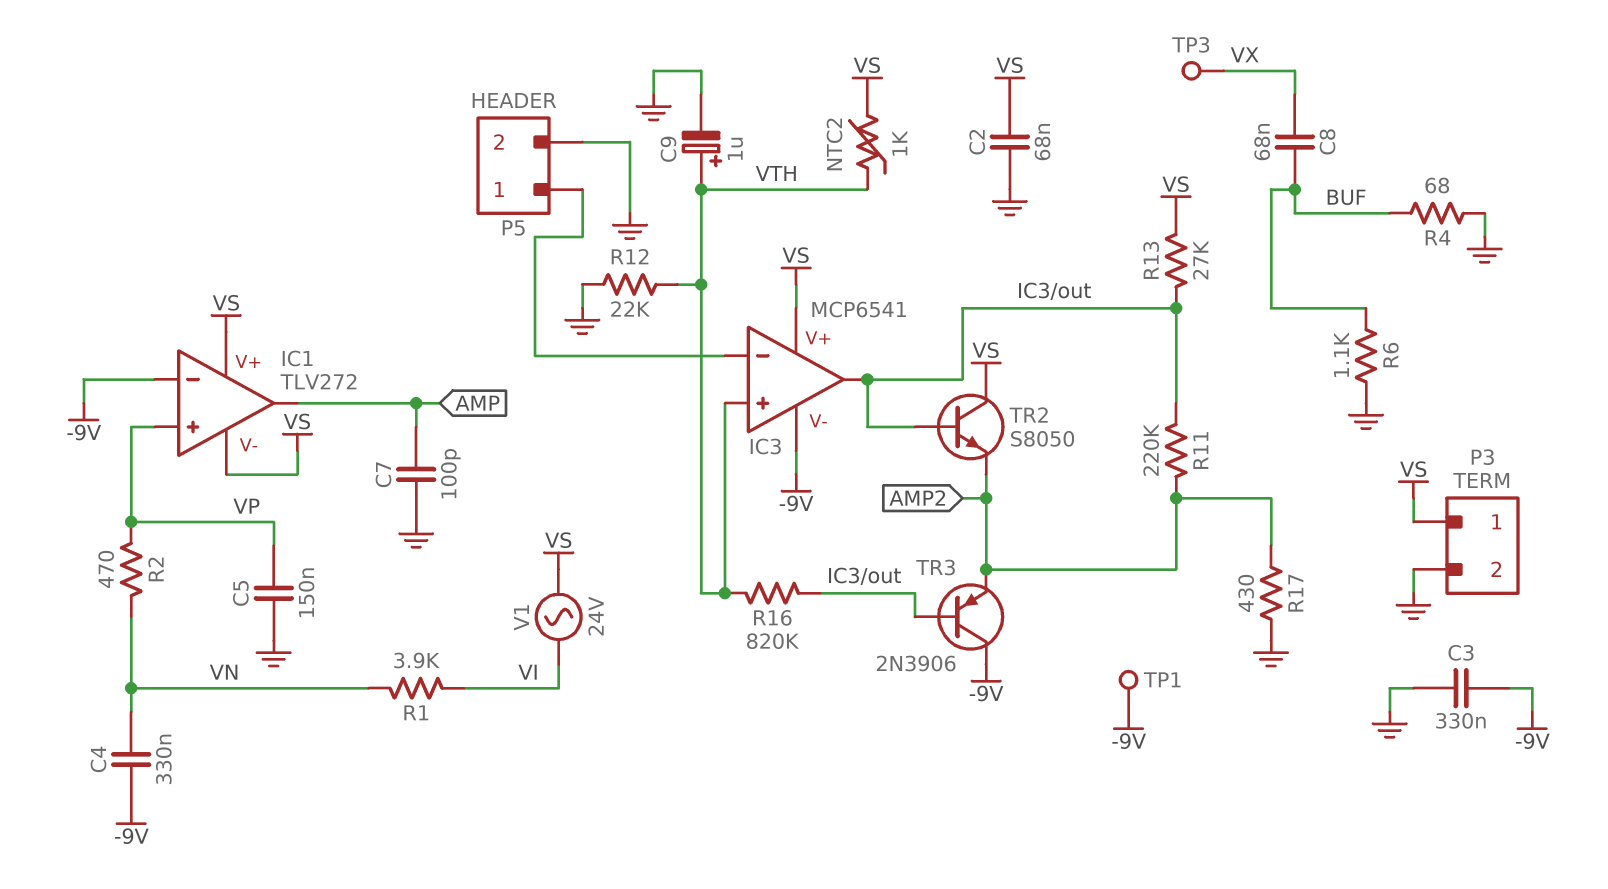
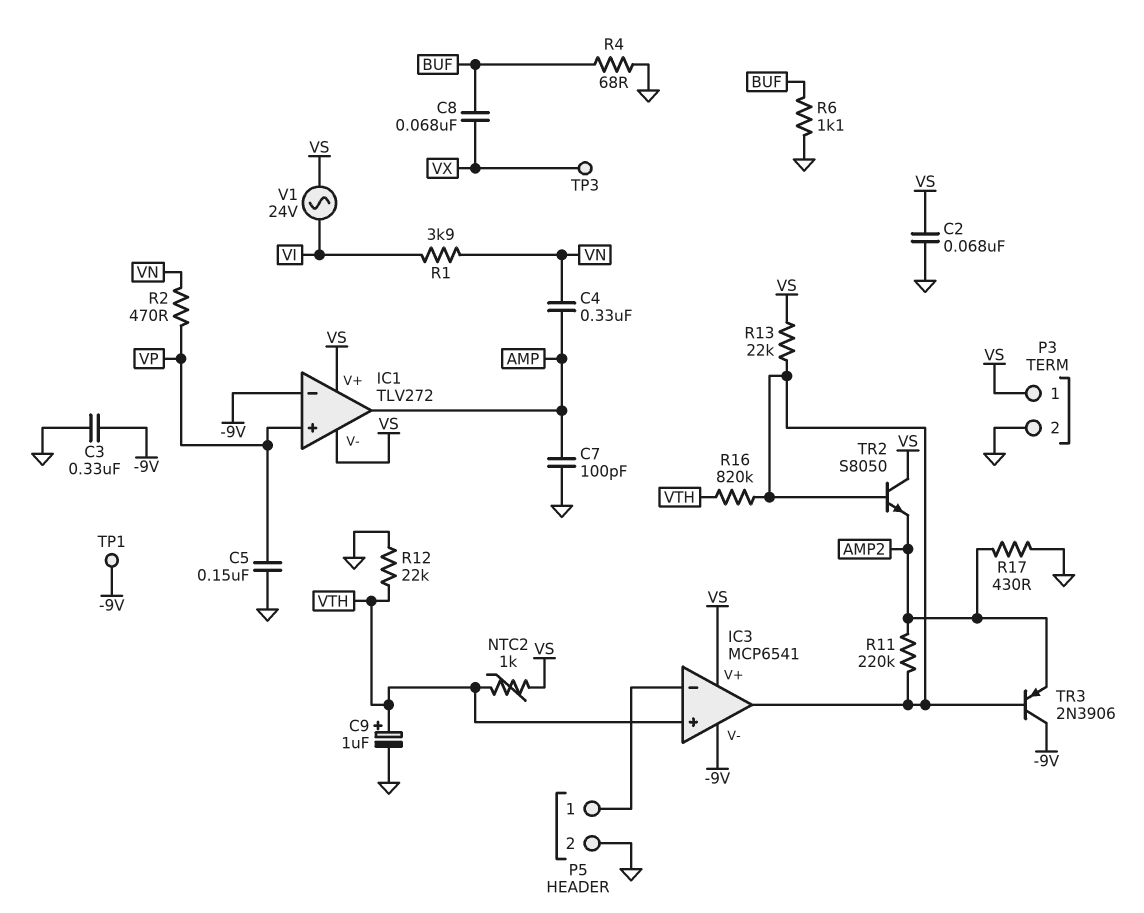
C4: 330nF (-9V, VN) -> 330nF (AMP, VN)
R13: 27k (IC3/out, VS) -> 22k (IC3/out, VS)

